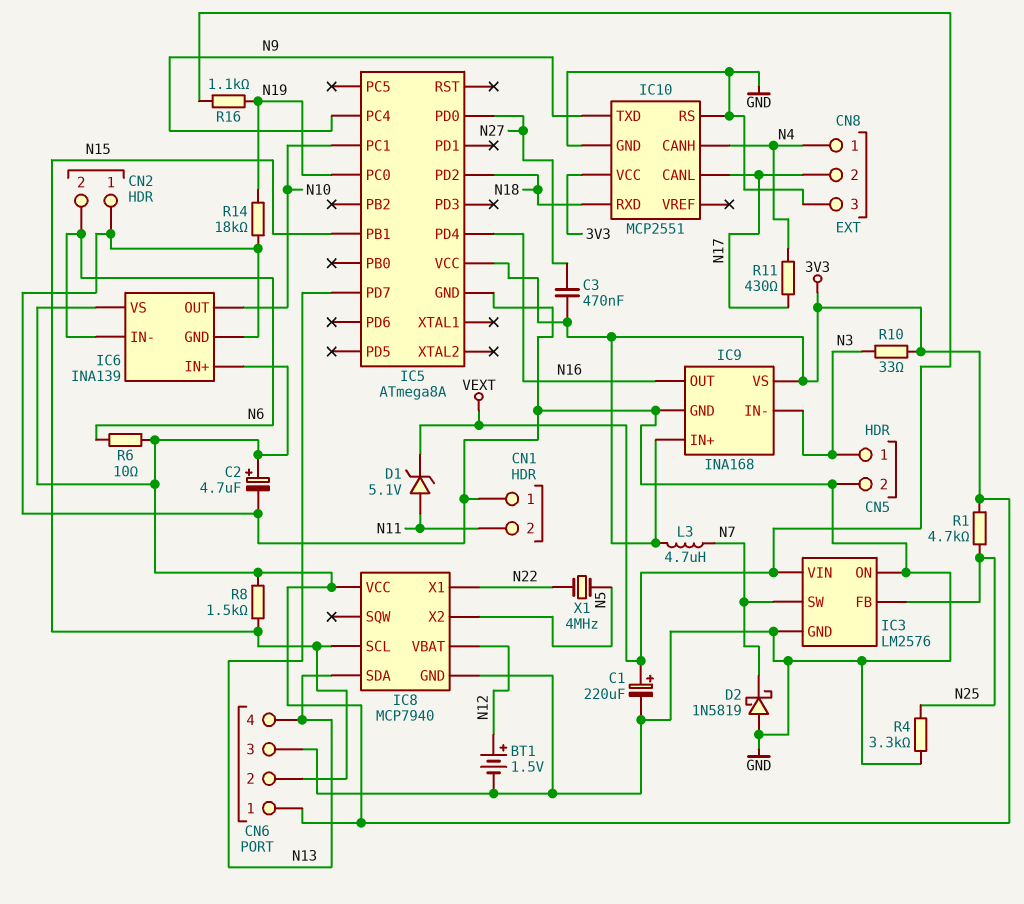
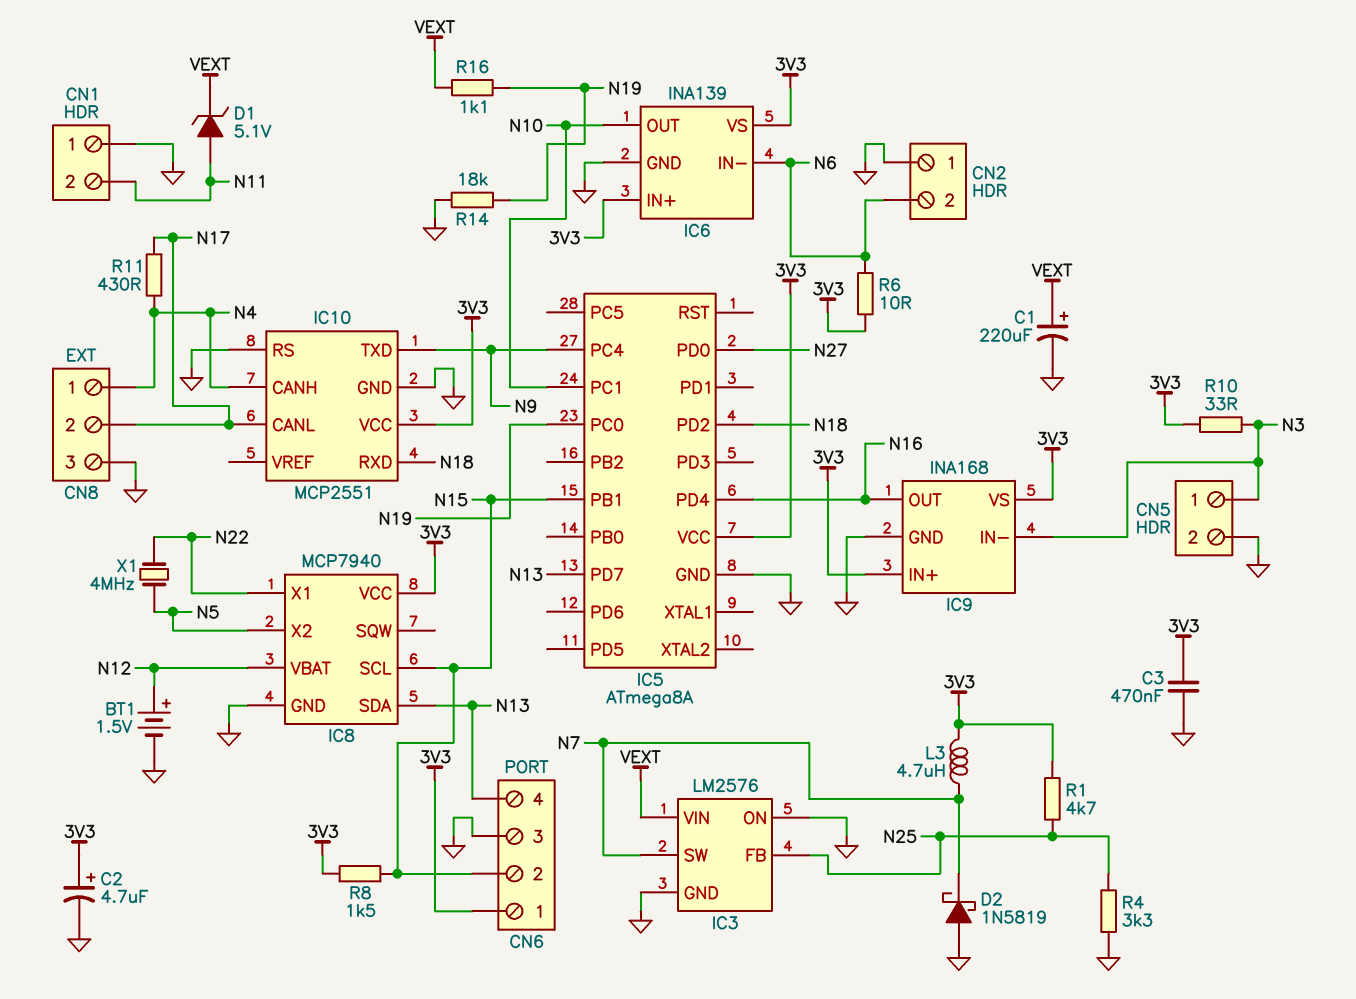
C3: 470nF (3V3, N27) -> 470nF (3V3, GND)

